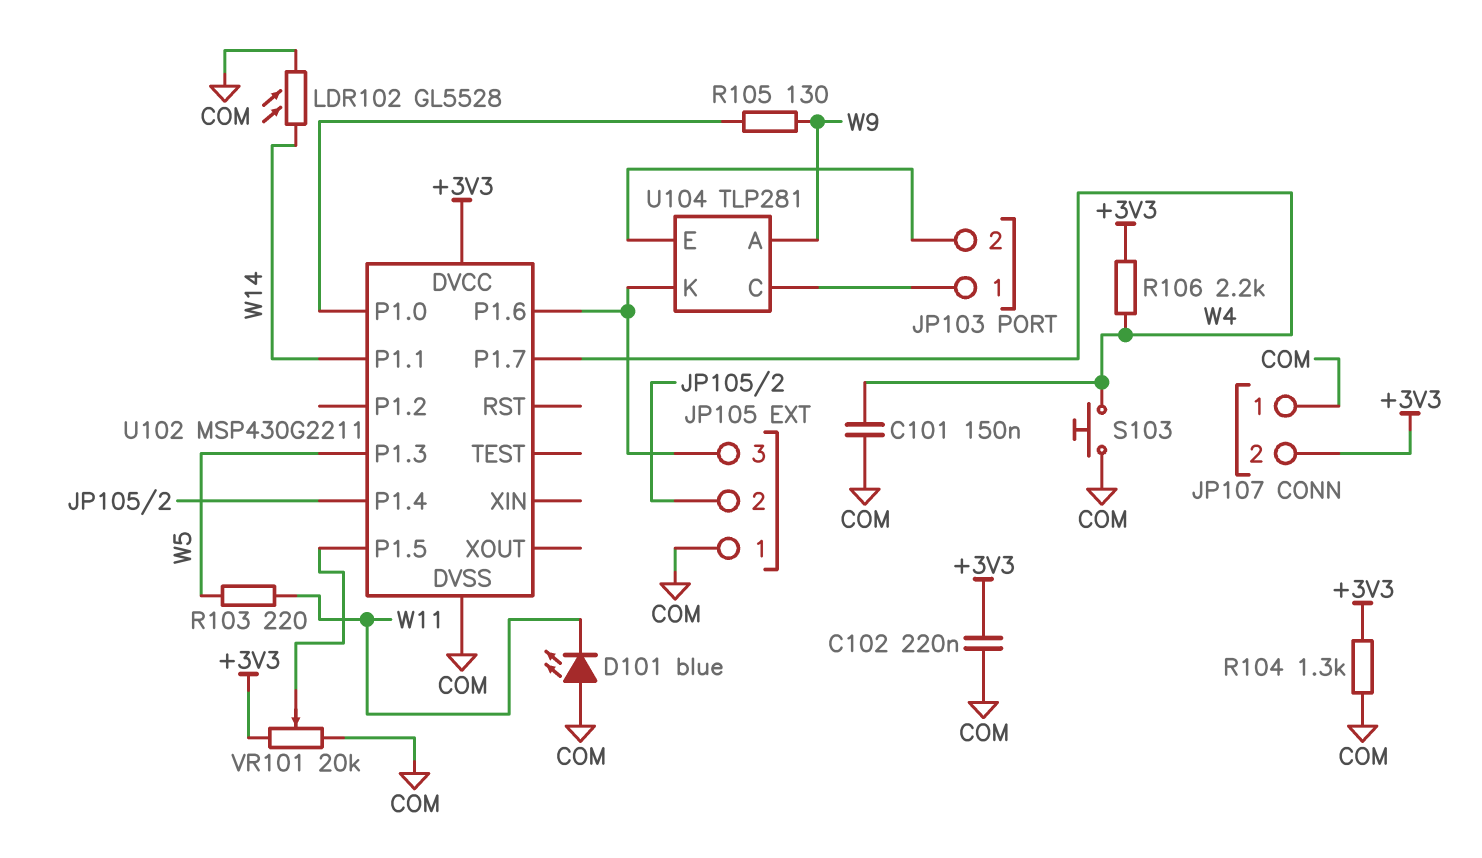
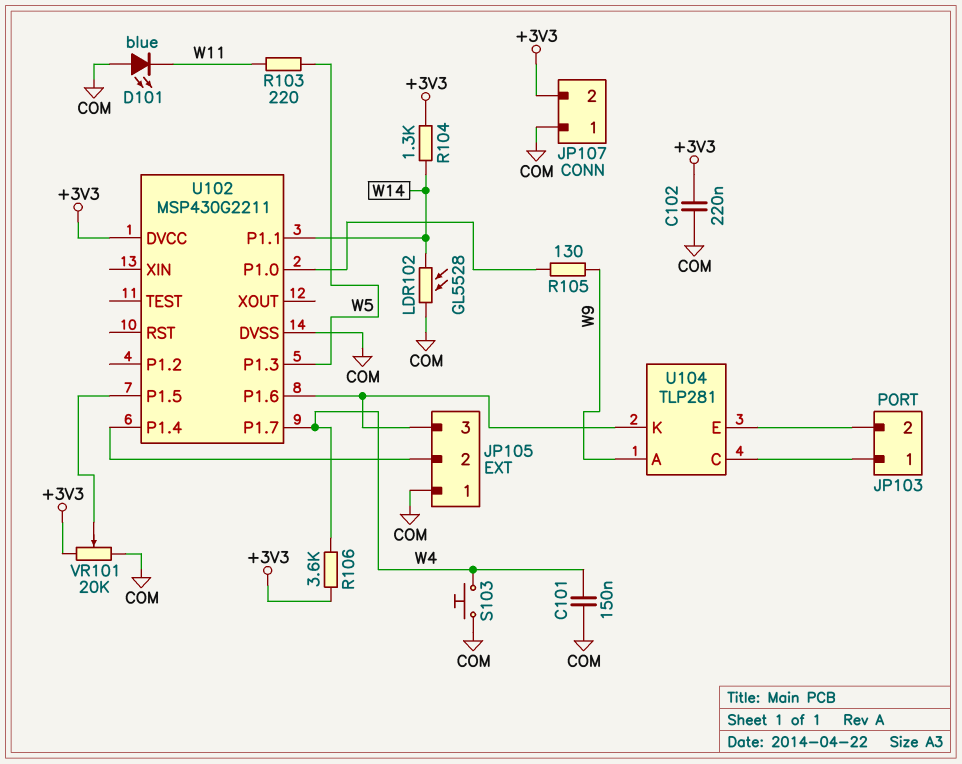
R104: 1.3k (+3V3, COM) -> 1.3k (+3V3, W14)
R106: 2.2k (+3V3, W4) -> 3.6k (+3V3, W4)

